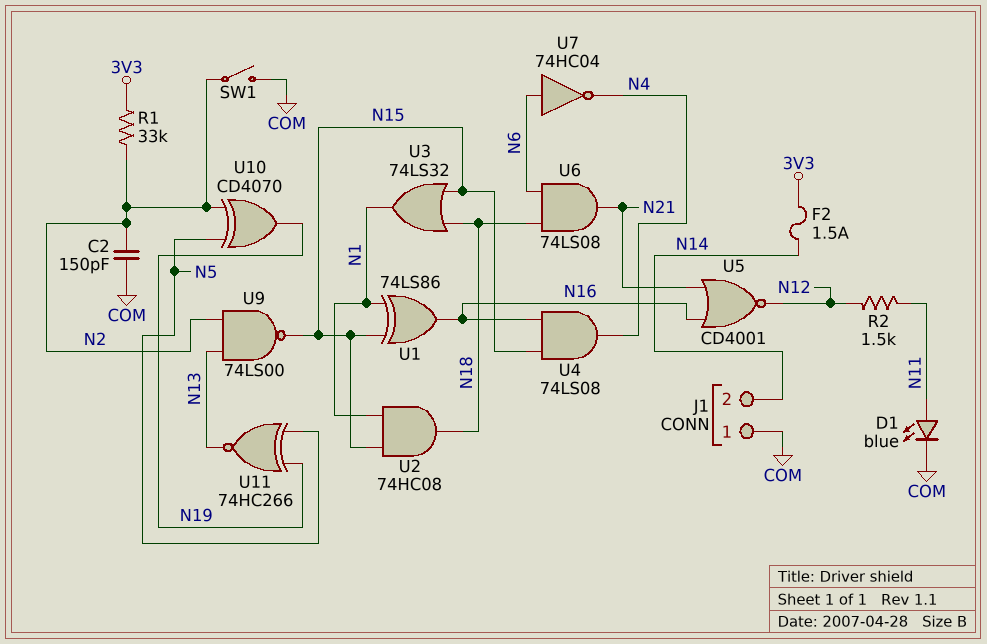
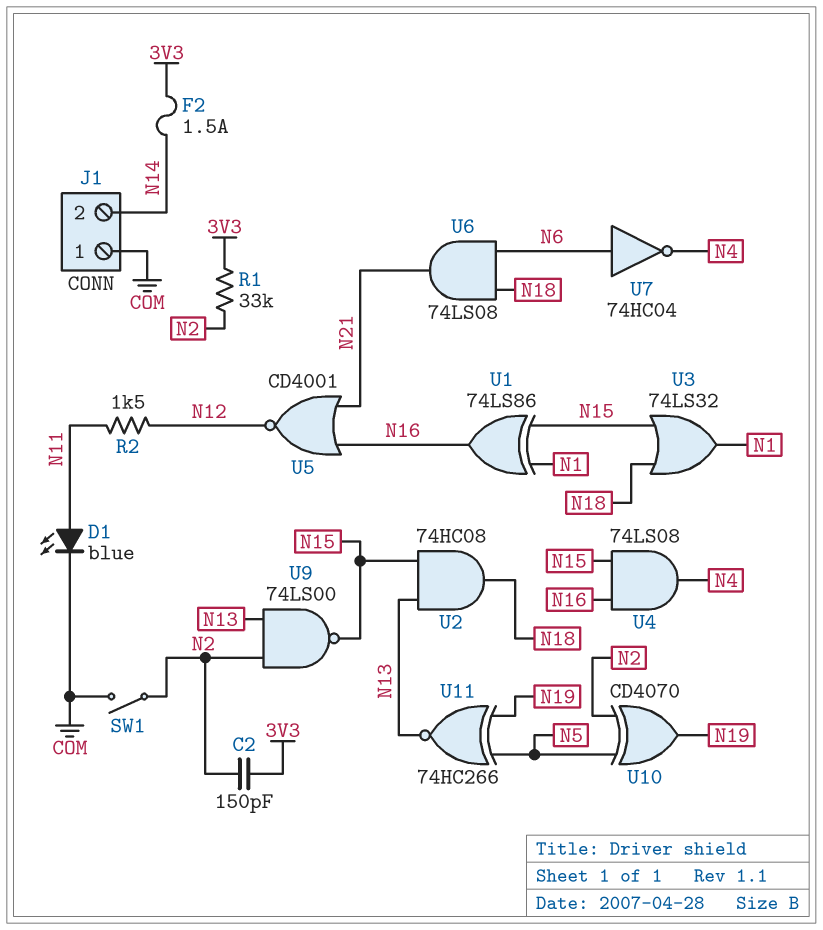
C2: 150pF (COM, N2) -> 150pF (3V3, N2)
U2: AND 74HC08 (in N1, in N15, out N18) -> AND 74HC08 (in N13, in N15, out N18)

